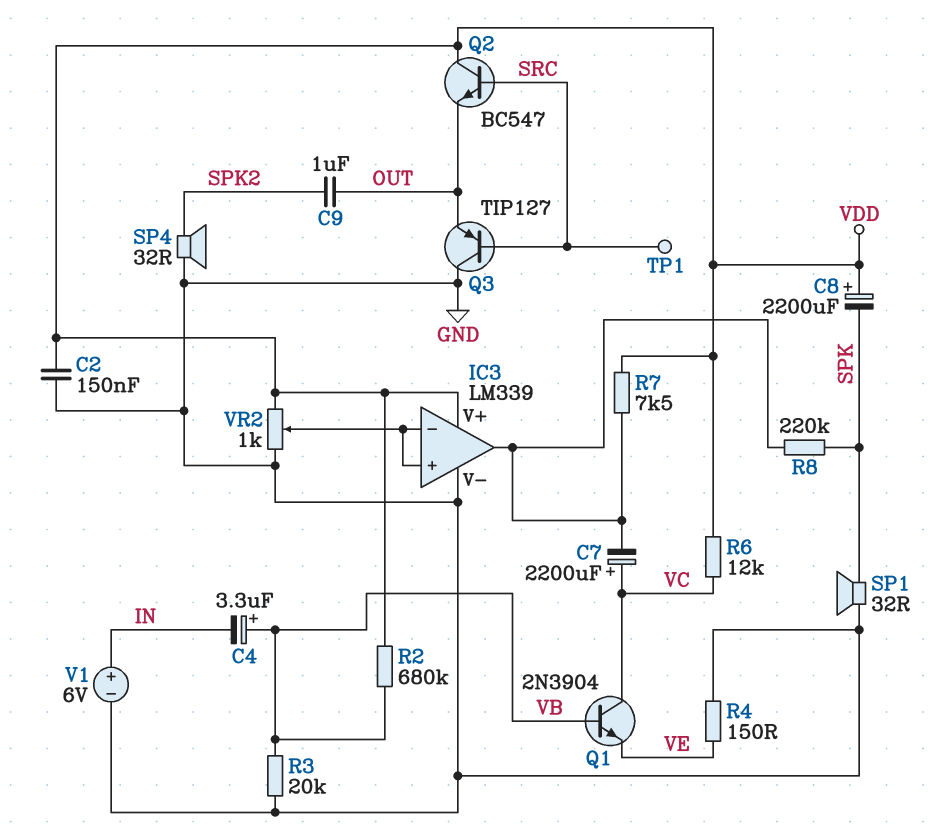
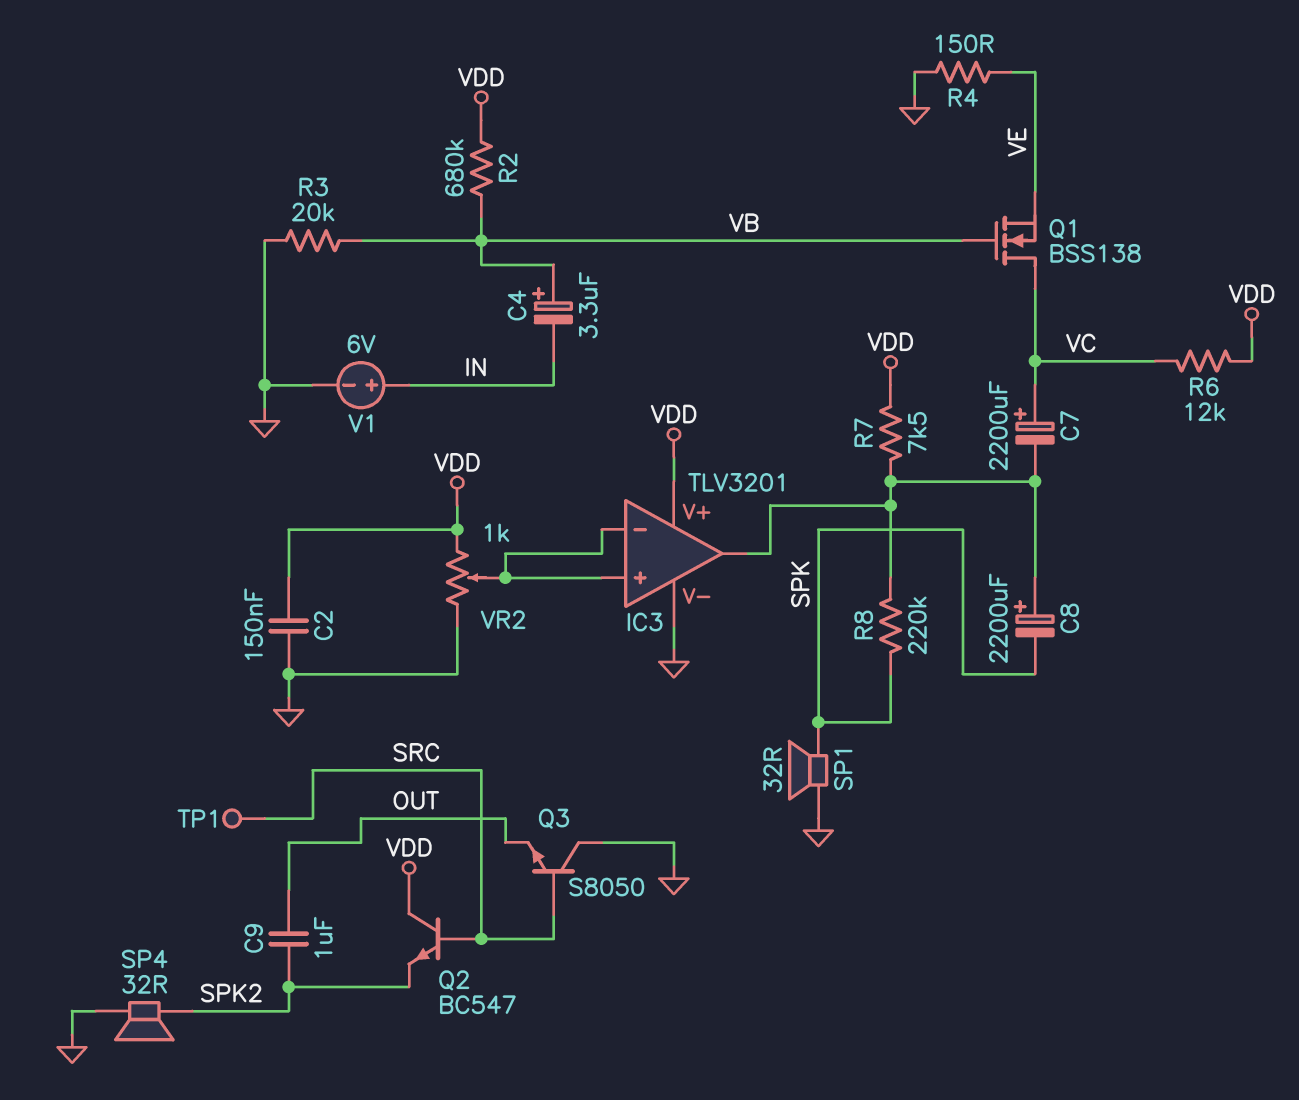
C8: 2200uF (plus VDD, minus SPK) -> 2200uF (plus IC3/out, minus SPK)
IC3: LM339 -> TLV3201
Q1: NPN 2N3904 (B VB, C VC, E VE) -> NMOS BSS138 (G VB, D VC, S VE)
Q2: NPN BC547 (B SRC, C VDD, E OUT) -> NPN BC547 (B SRC, C VDD, E SPK2)
Q3: PNP TIP127 (B SRC, C GND, E OUT) -> NPN S8050 (B SRC, C GND, E OUT)

